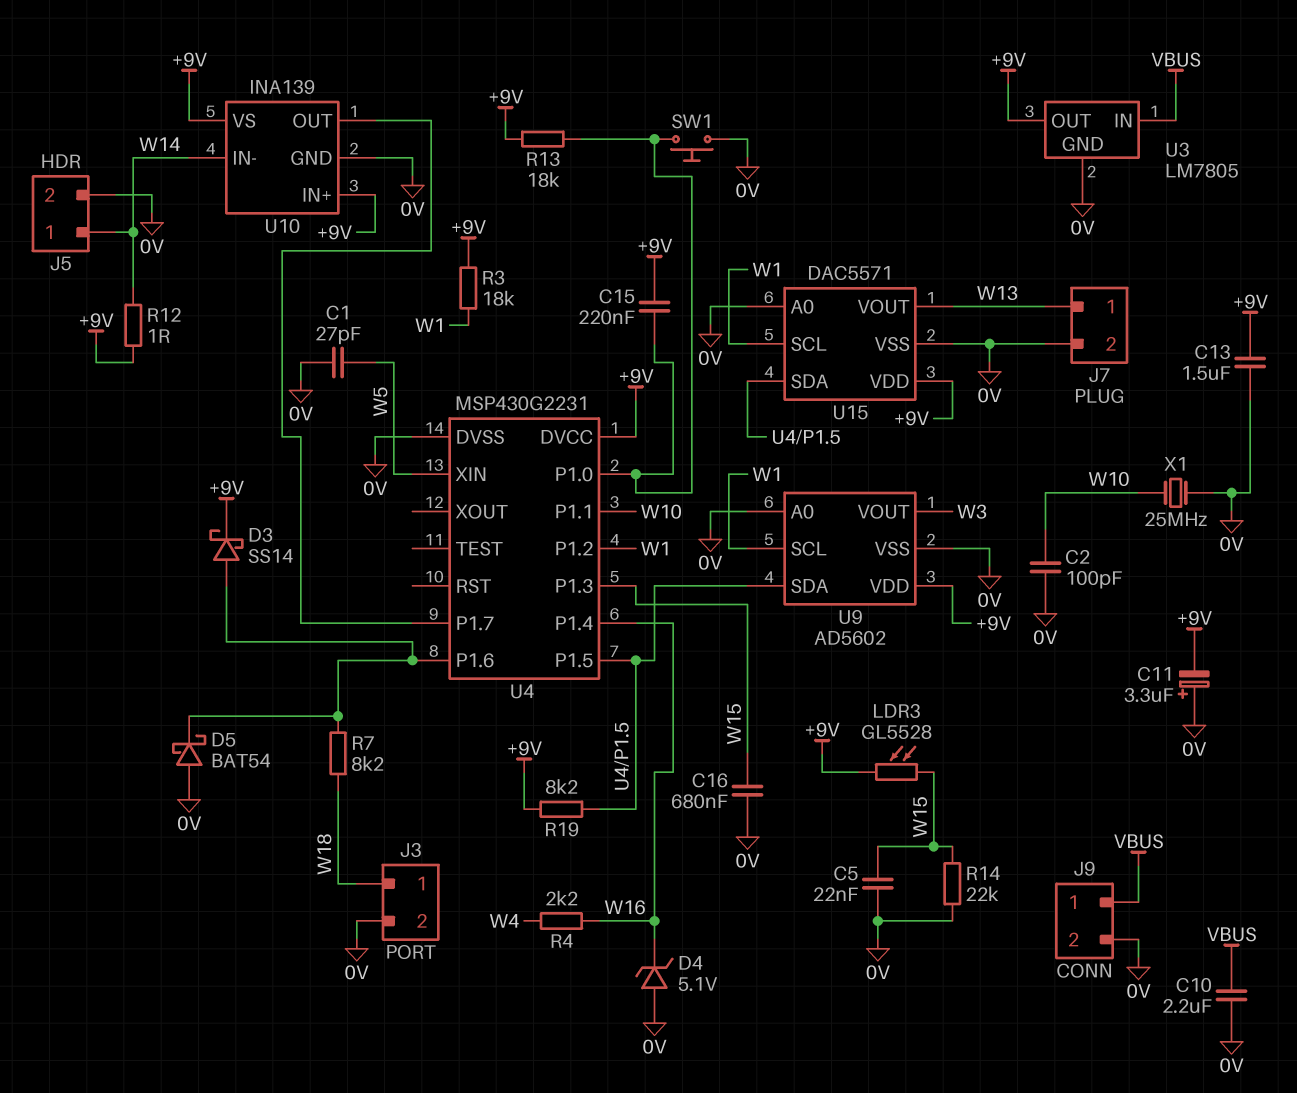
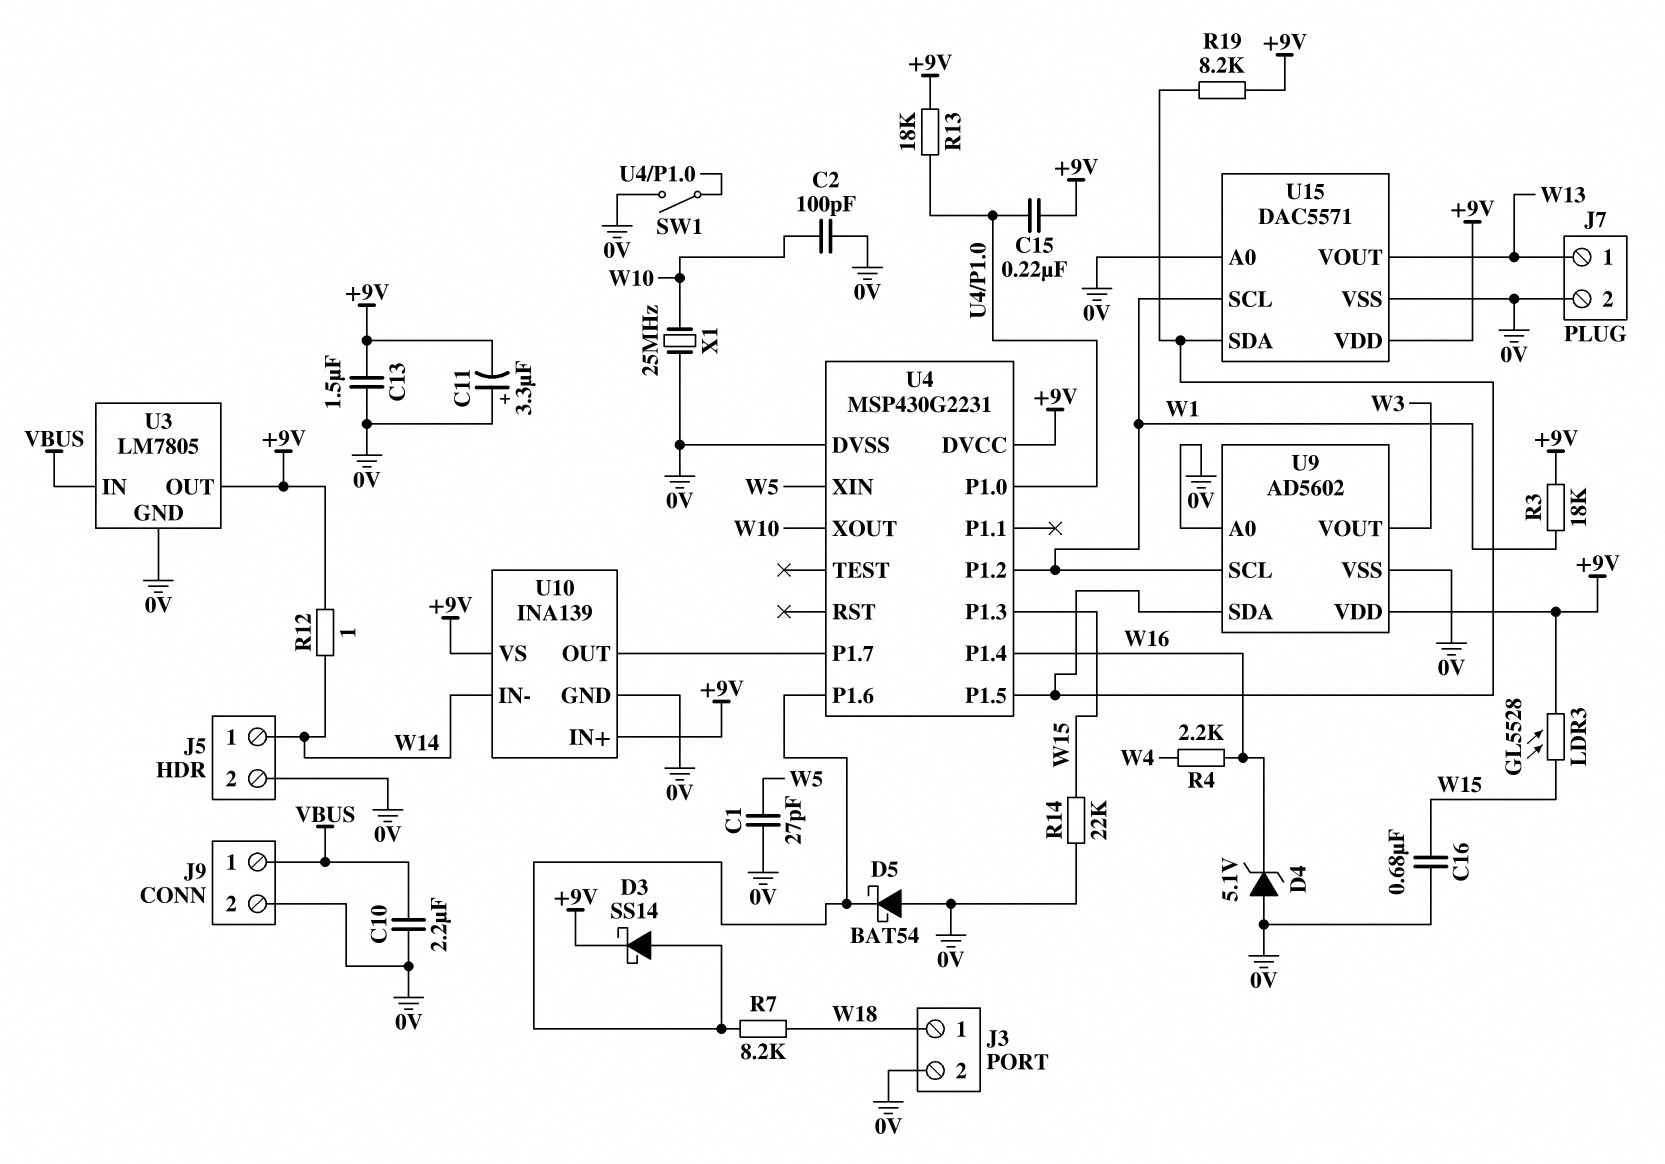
C5: 22nF (0V, W15) -> none
SW1: button (0V, U4/P1.0) -> switch (0V, U4/P1.0)
U4 pin P1.1: W10 -> none
U4 pin XOUT: none -> W10

